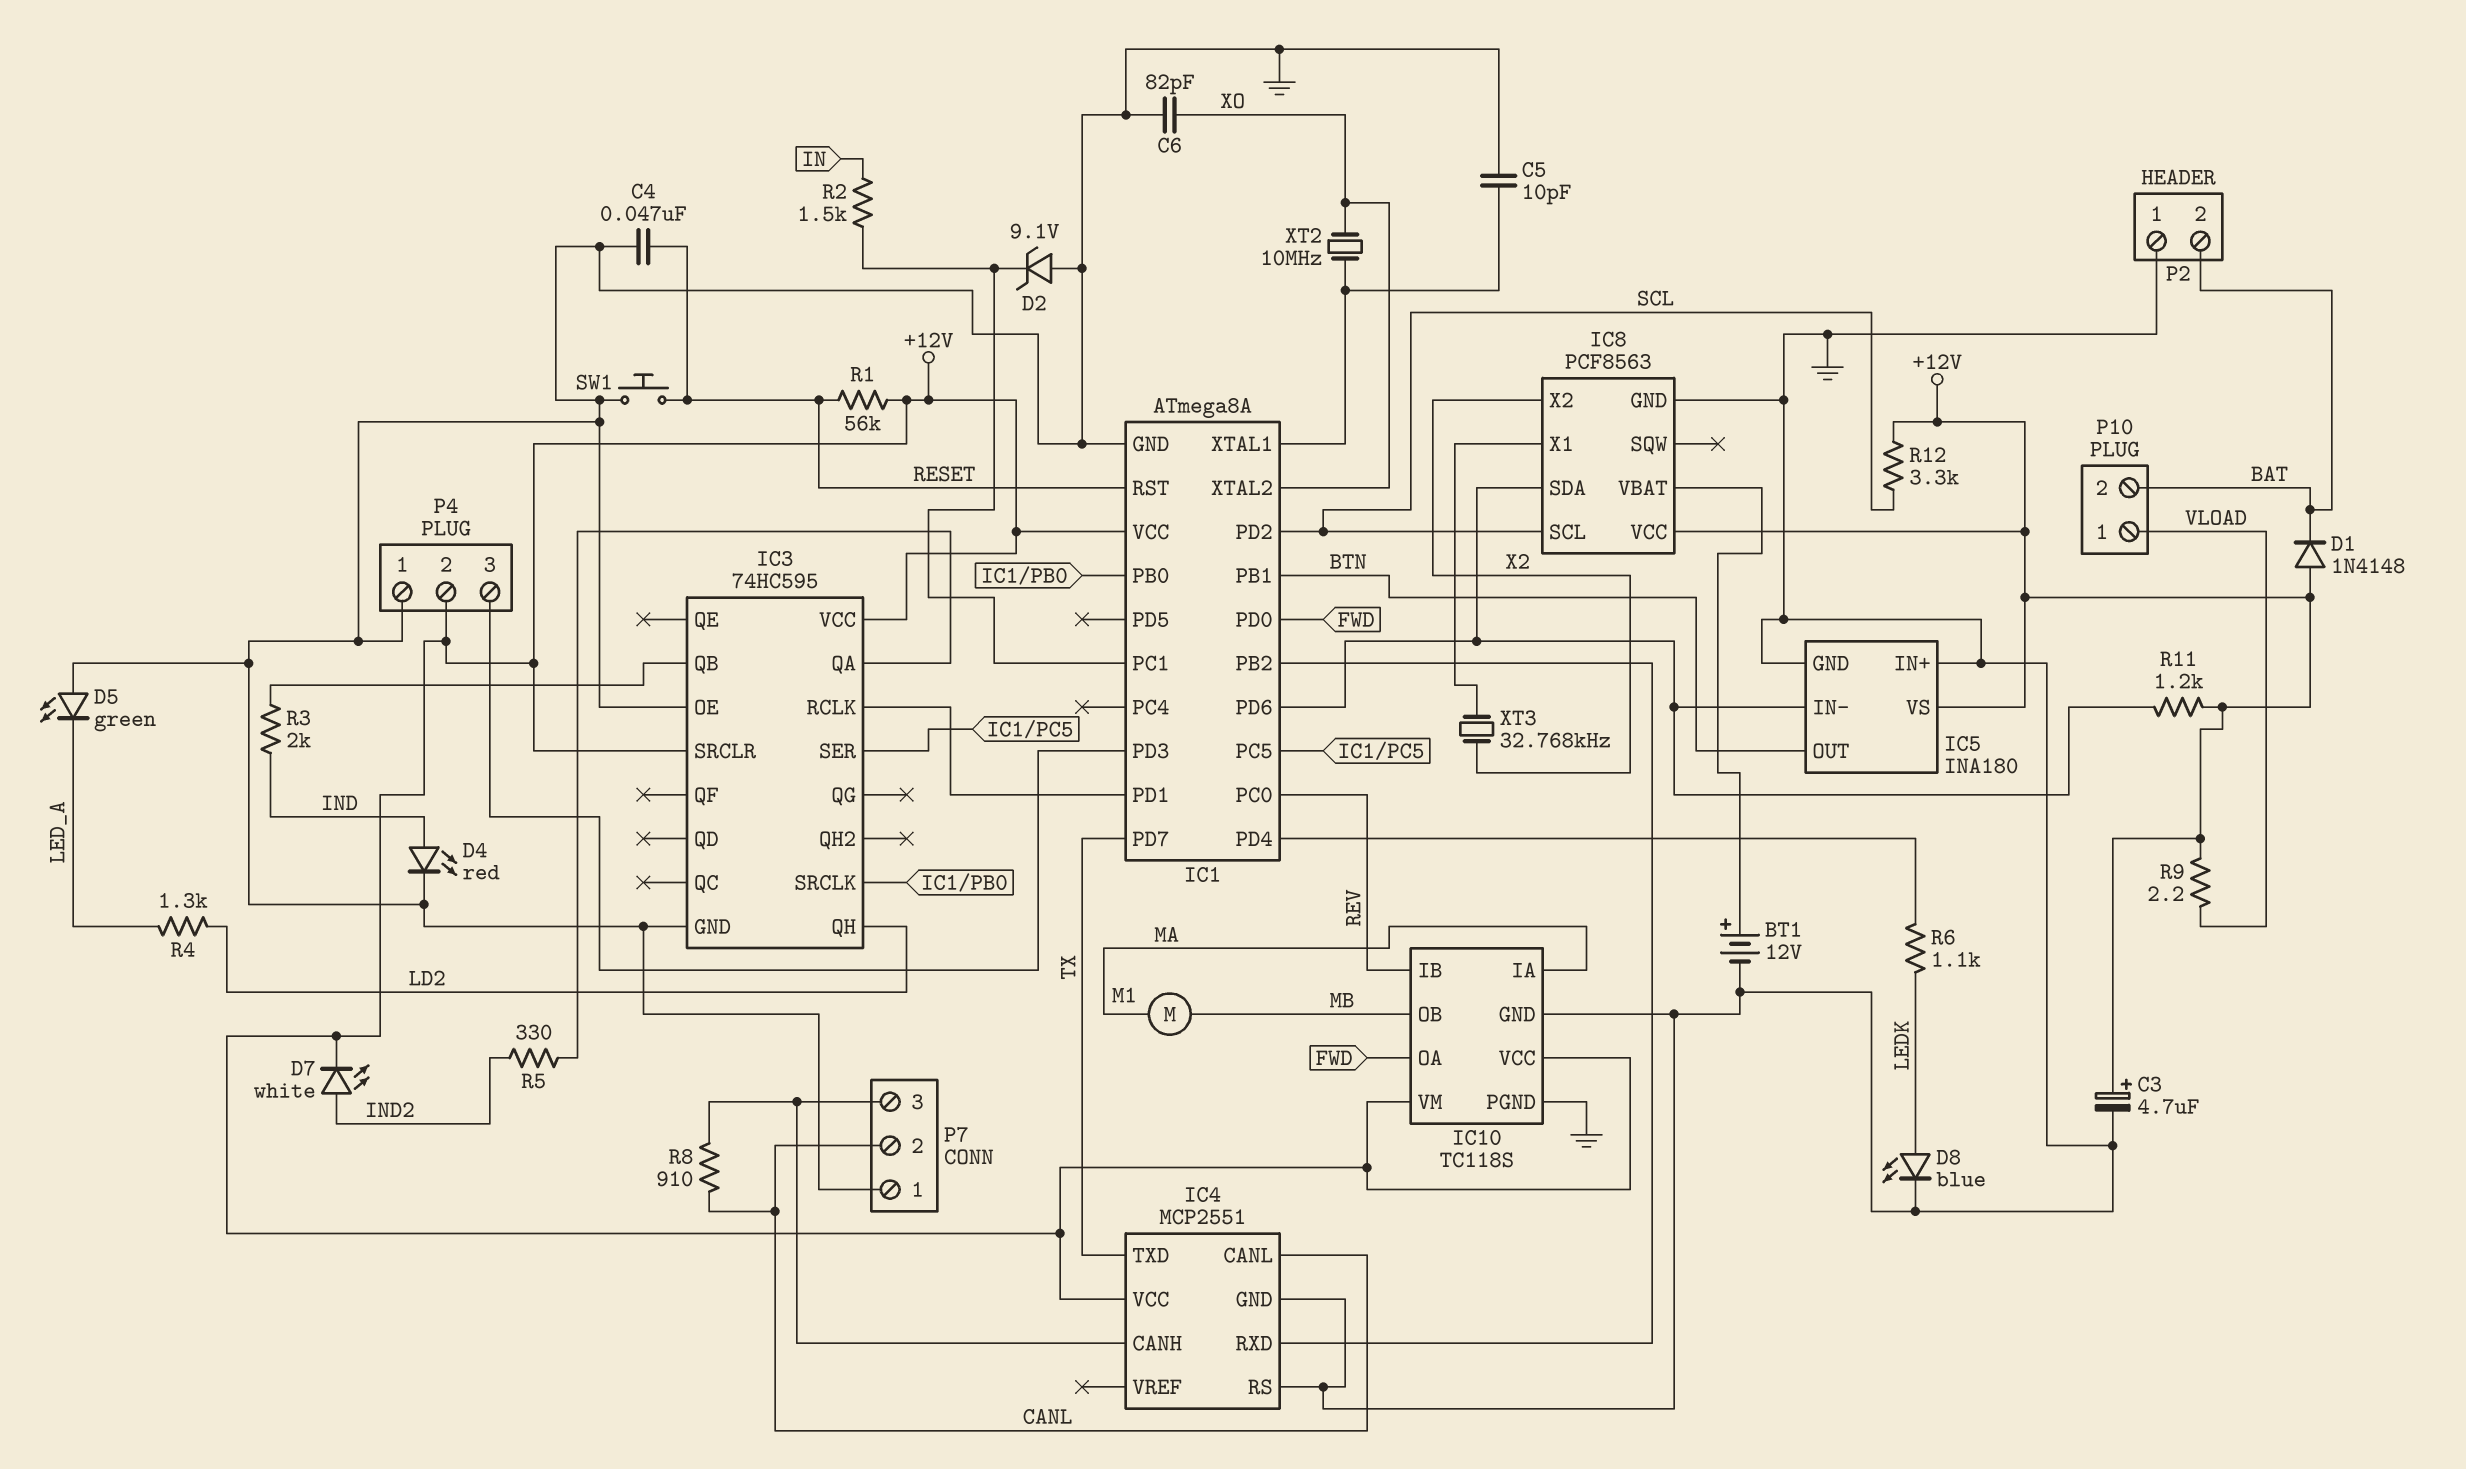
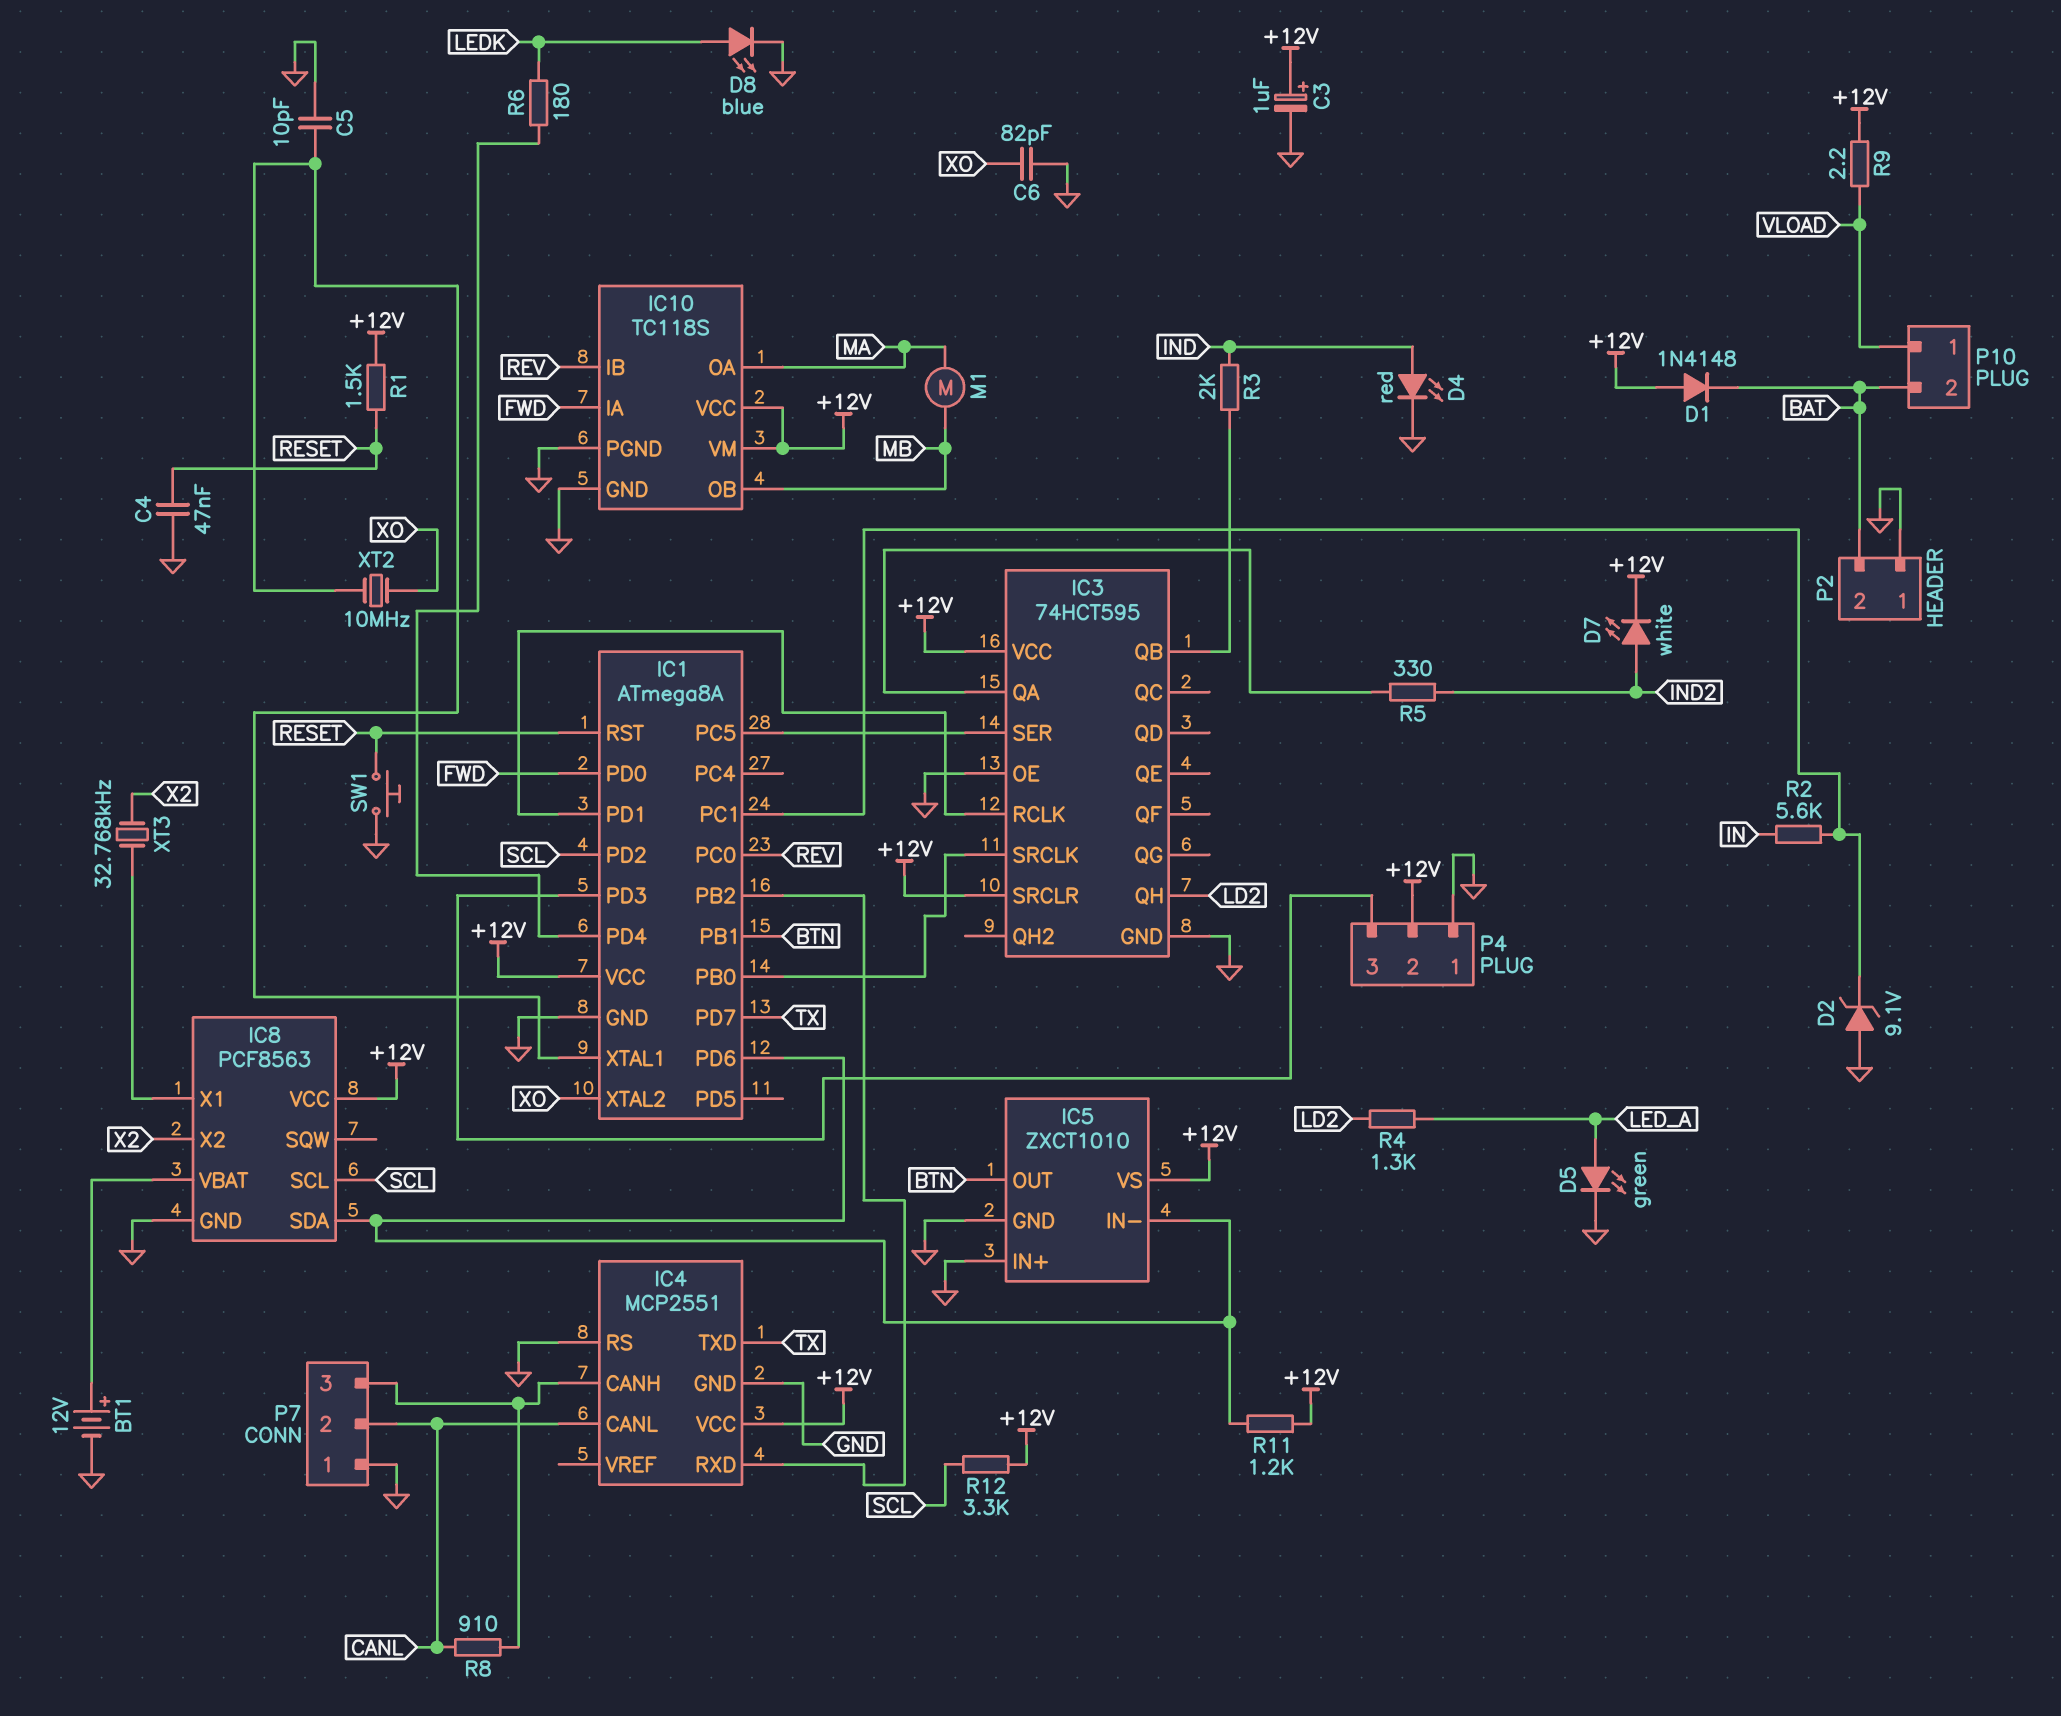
C3: 4.7uF (plus +12V, minus GND) -> 1uF (plus +12V, minus GND)
D5: LED green (A GND, K LED_A) -> LED green (A LED_A, K GND)
IC3: 74HC595 -> 74HCT595
IC5: INA180 -> ZXCT1010
IC10 pin IA: MA -> FWD
IC10 pin OA: FWD -> MA
R1: 56k (+12V, RESET) -> 1.5k (+12V, RESET)
R2: 1.5k (IC1/PC1, IN) -> 5.6k (IC1/PC1, IN)
R6: 1.1k (IC1/PD4, LEDK) -> 180 (IC1/PD4, LEDK)

